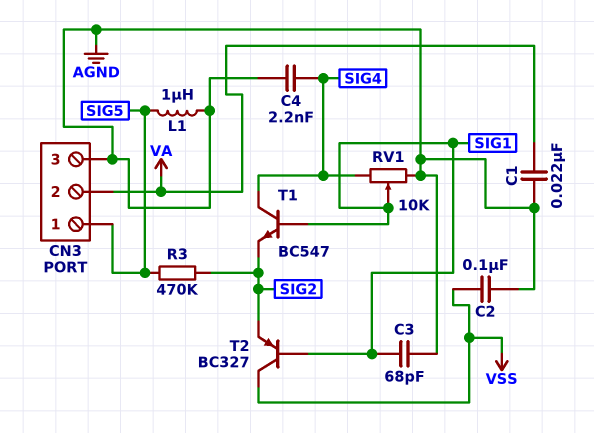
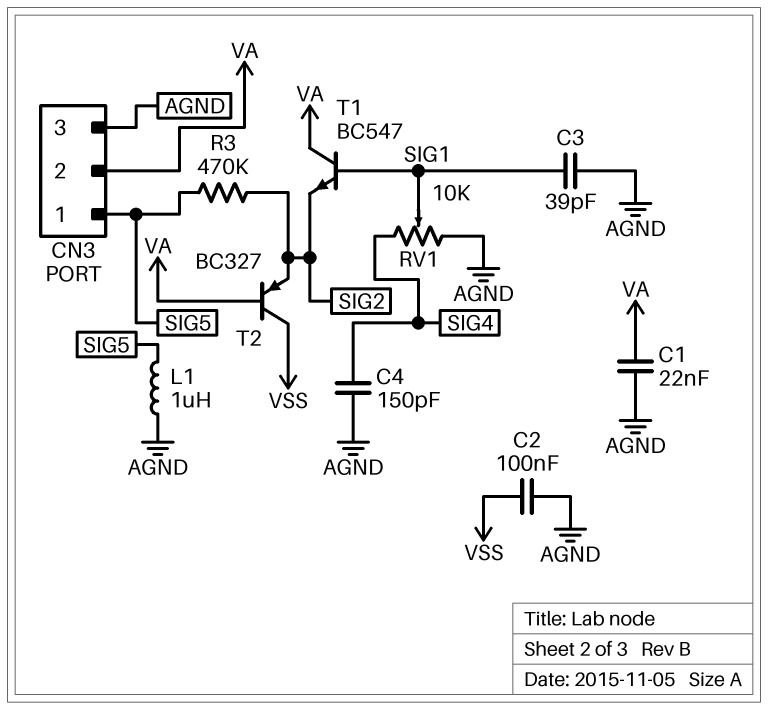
C3: 68pF (AGND, SIG1) -> 39pF (AGND, SIG1)
C4: 2.2nF (AGND, SIG4) -> 150pF (AGND, SIG4)
T1: NPN BC547 (B SIG1, C SIG4, E SIG2) -> NPN BC547 (B SIG1, C VA, E SIG2)
T2: PNP BC327 (B SIG1, C VSS, E SIG2) -> PNP BC327 (B VA, C VSS, E SIG2)

